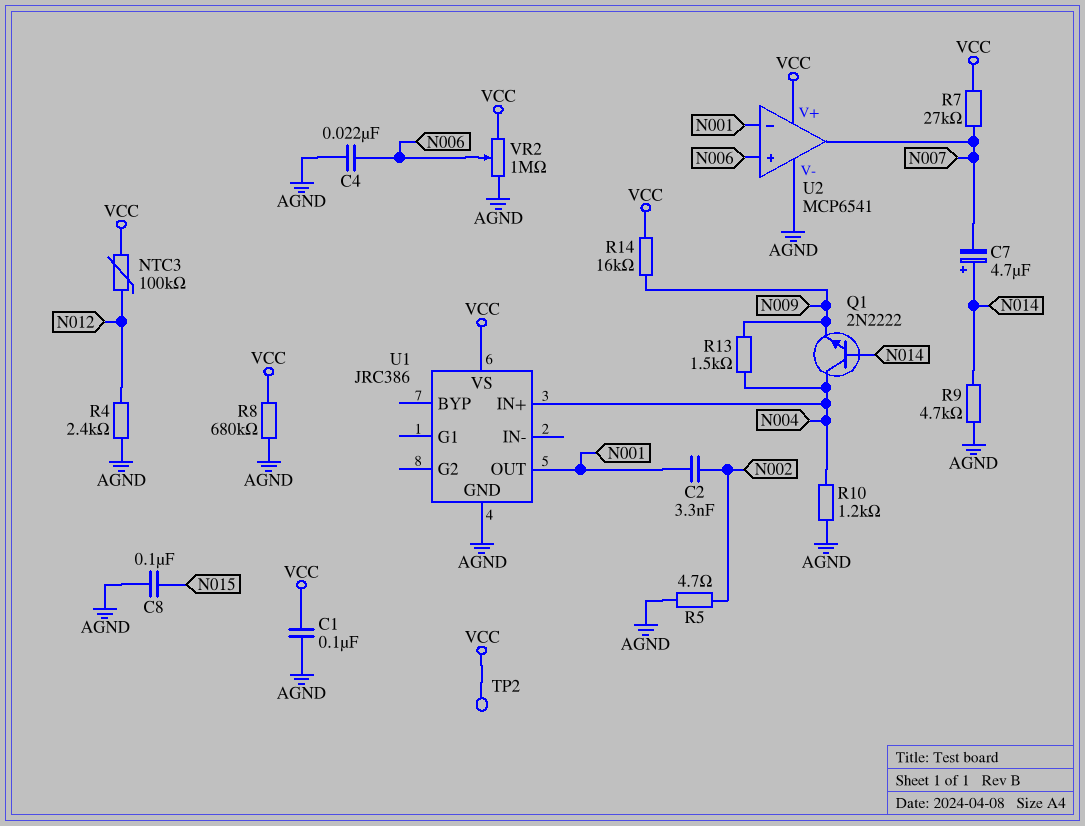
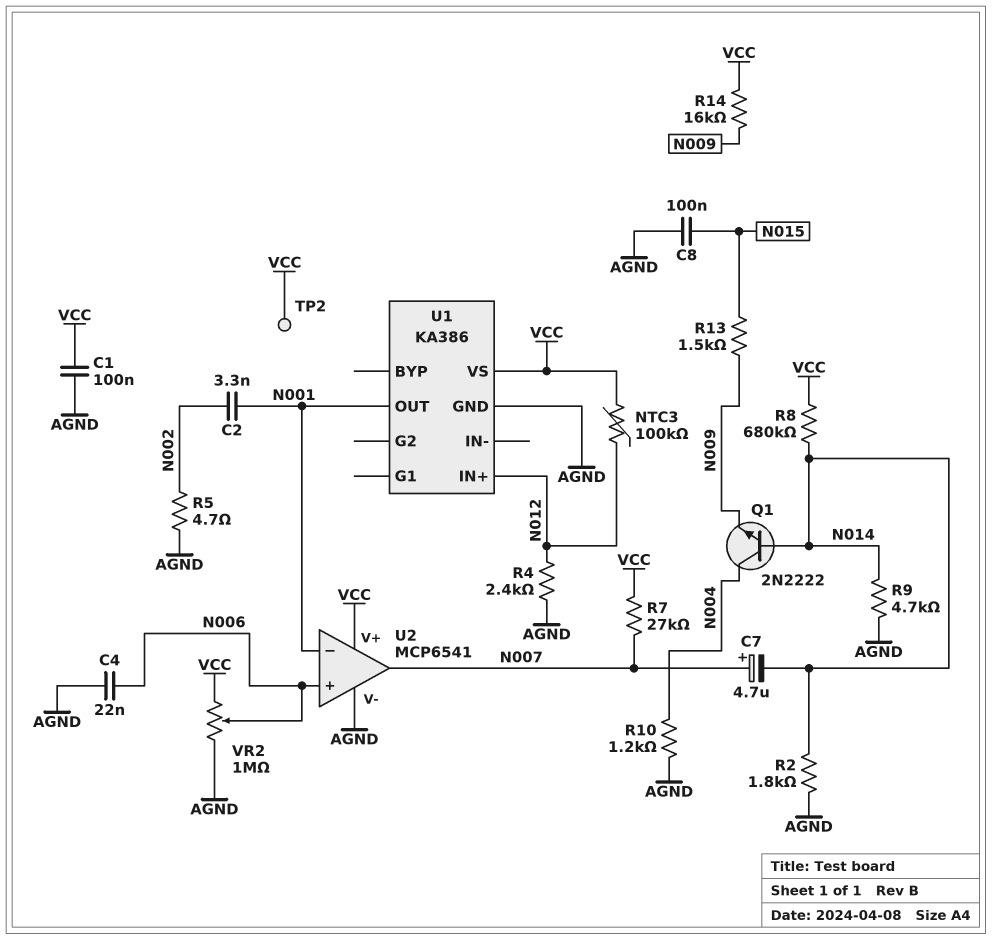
C7: 4.7uF (plus N014, minus N007) -> 4.7uF (plus N007, minus N014)
R2: none -> 1.8k (AGND, N014)
R8: 680k (AGND, VCC) -> 680k (N014, VCC)
R13: 1.5k (N004, N009) -> 1.5k (N009, N015)
U1: JRC386 -> KA386
U1 pin IN+: N004 -> N012

